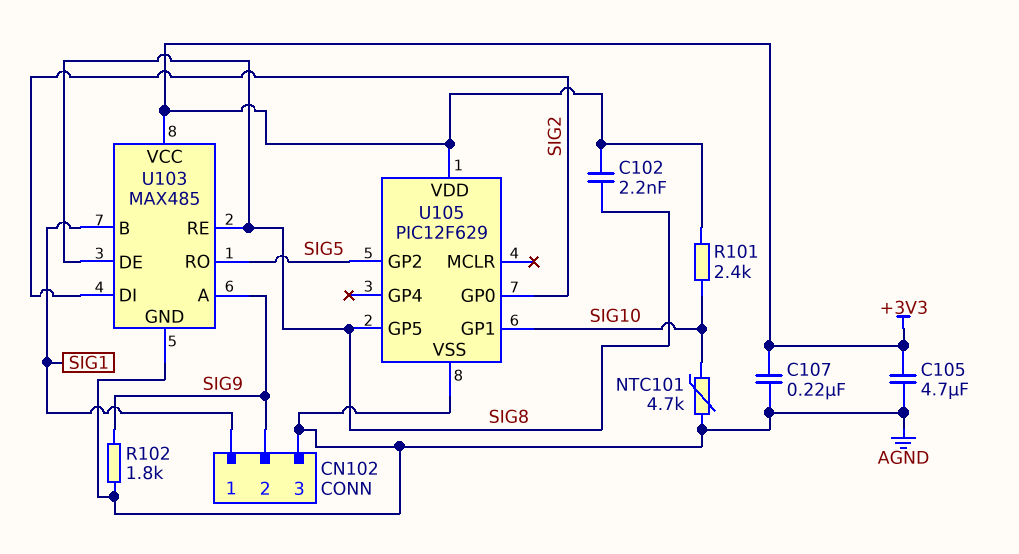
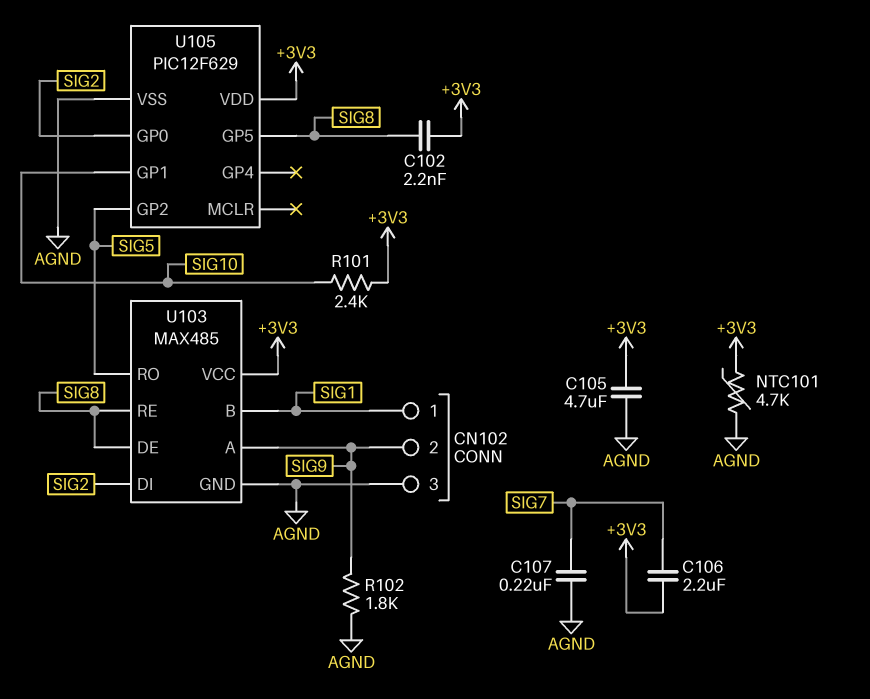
C106: none -> 2.2uF (+3V3, SIG7)
C107: 220nF (+3V3, AGND) -> 220nF (AGND, SIG7)
NTC101: 4.7k (AGND, SIG10) -> 4.7k (+3V3, AGND)

